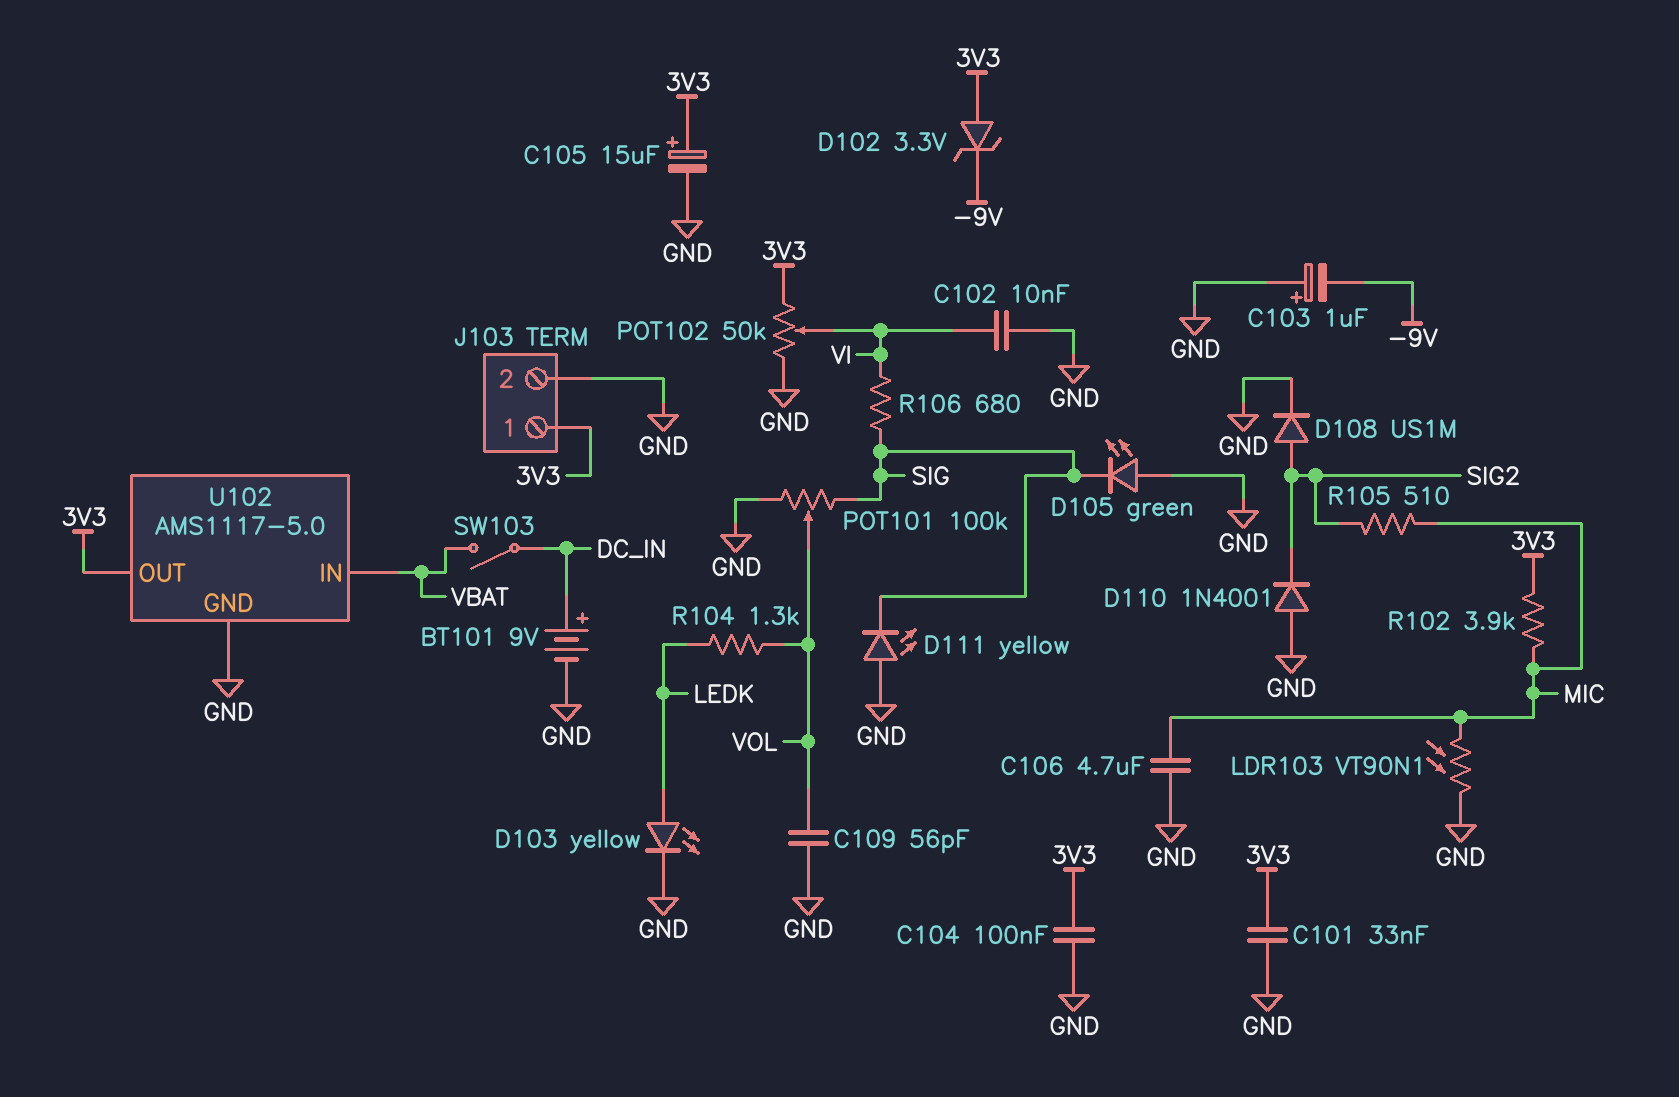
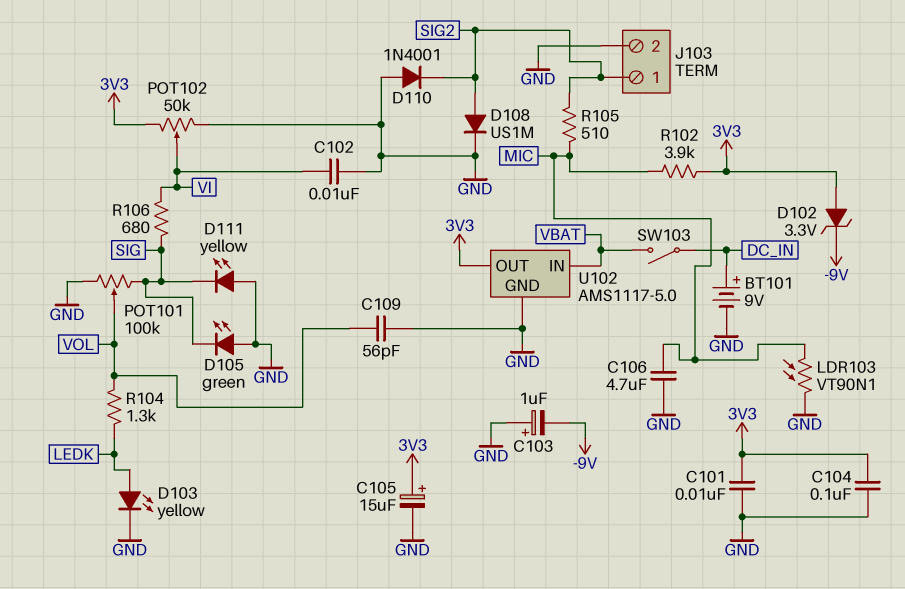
C101: 33nF (3V3, GND) -> 10nF (3V3, GND)
J103 pin 1: 3V3 -> SIG2

